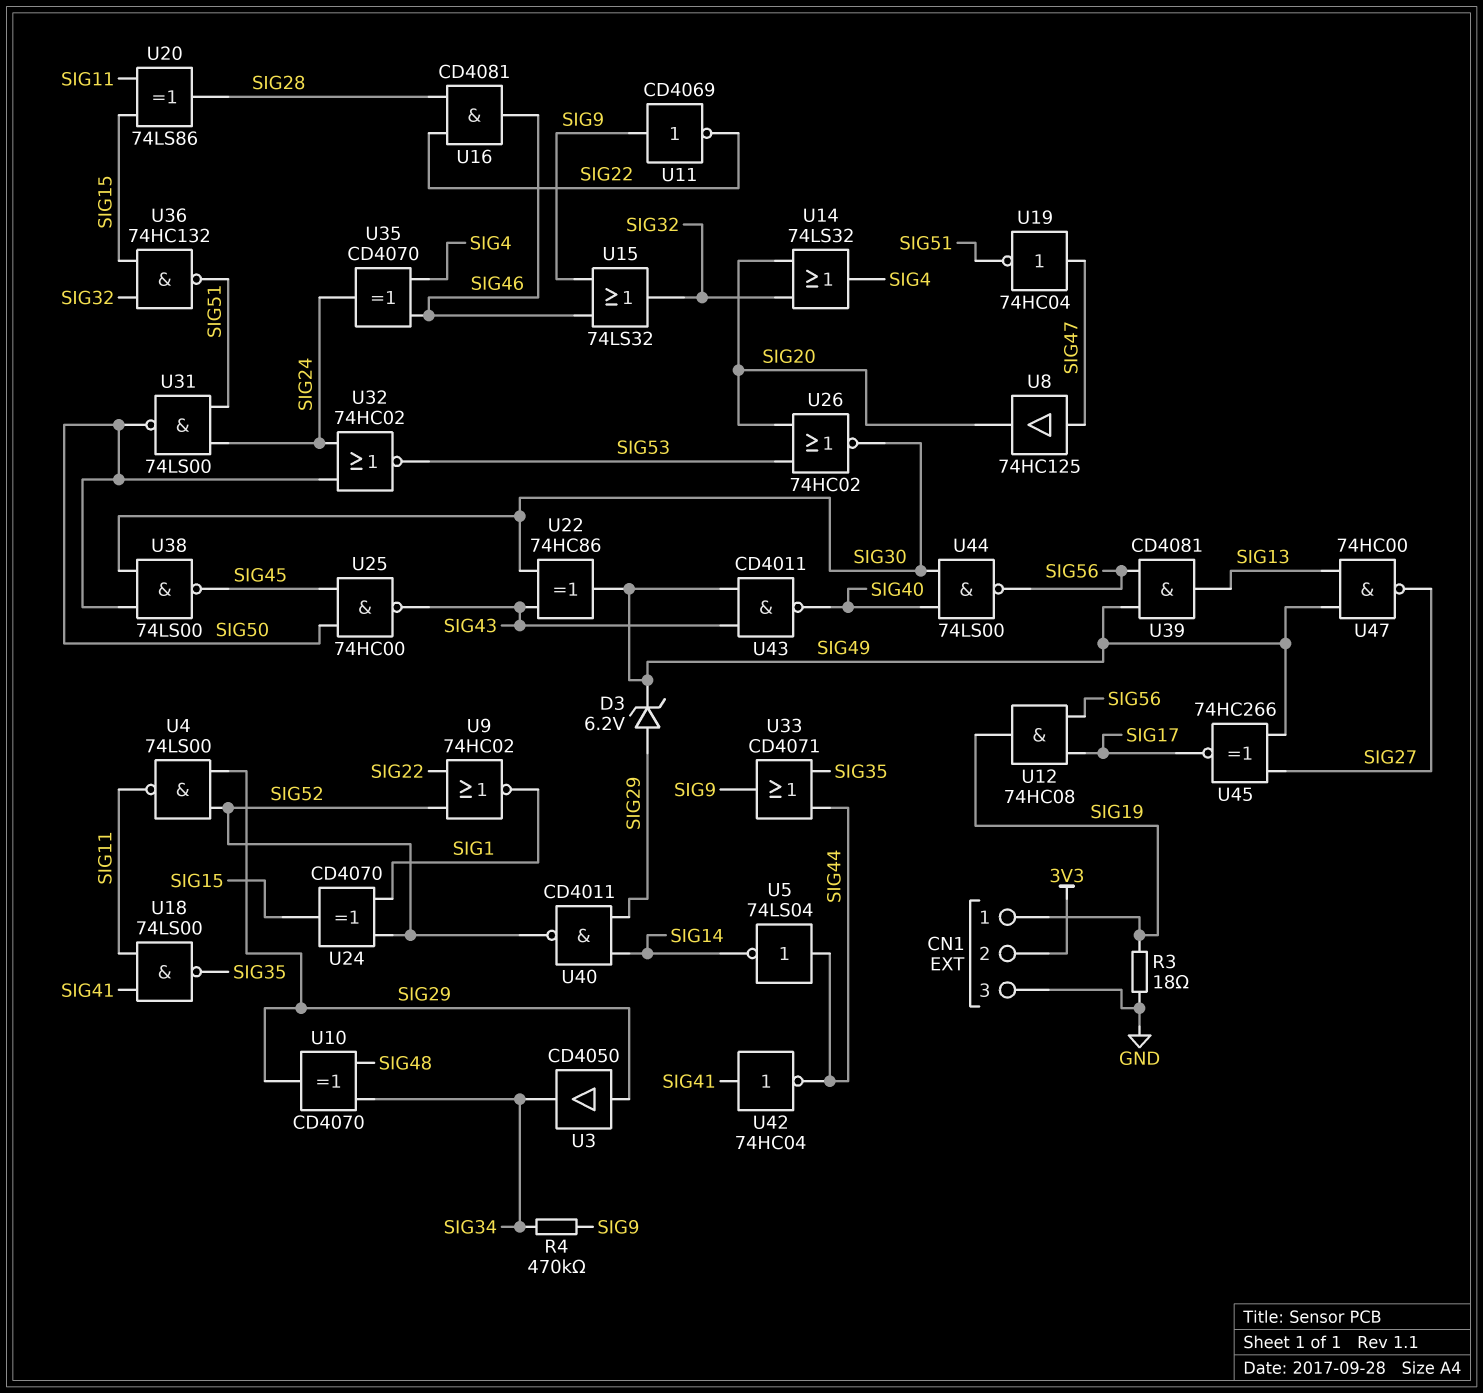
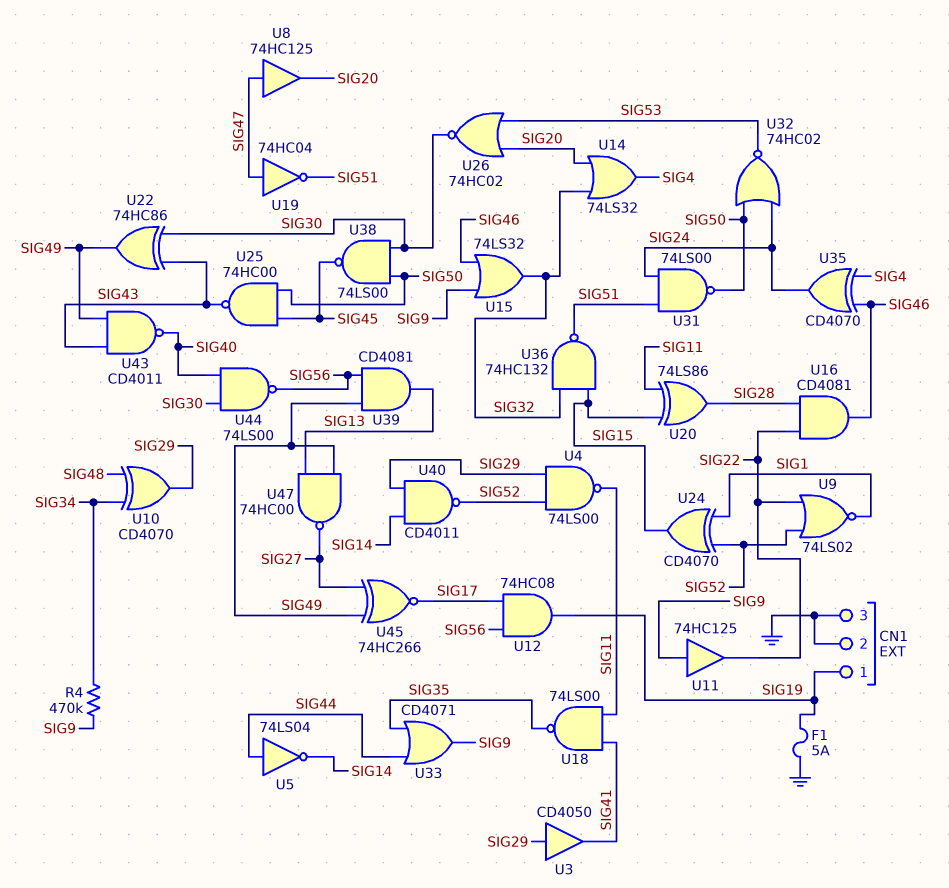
CN1 pin 2: 3V3 -> GND
D3: zener 6.2V (A SIG29, K SIG49) -> none
F1: none -> 5A (GND, SIG19)
R3: 18 (GND, SIG19) -> none
U3: buffer CD4050 (in SIG29, out SIG34) -> buffer CD4050 (in SIG29, out SIG41)
U9: NOR 74HC02 (in SIG22, in SIG52, out SIG1) -> NOR 74LS02 (in SIG22, in SIG52, out SIG1)
U11: NOT CD4069 (in SIG9, out SIG22) -> buffer 74HC125 (in SIG9, out SIG22)
U42: NOT 74HC04 (in SIG41, out SIG44) -> none

